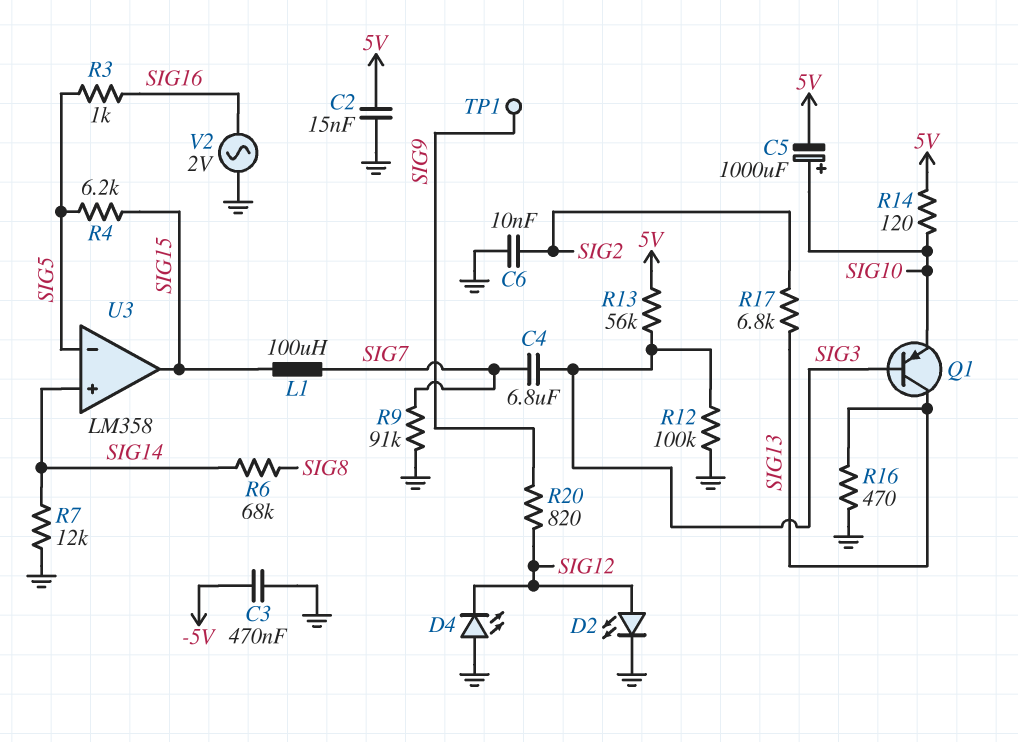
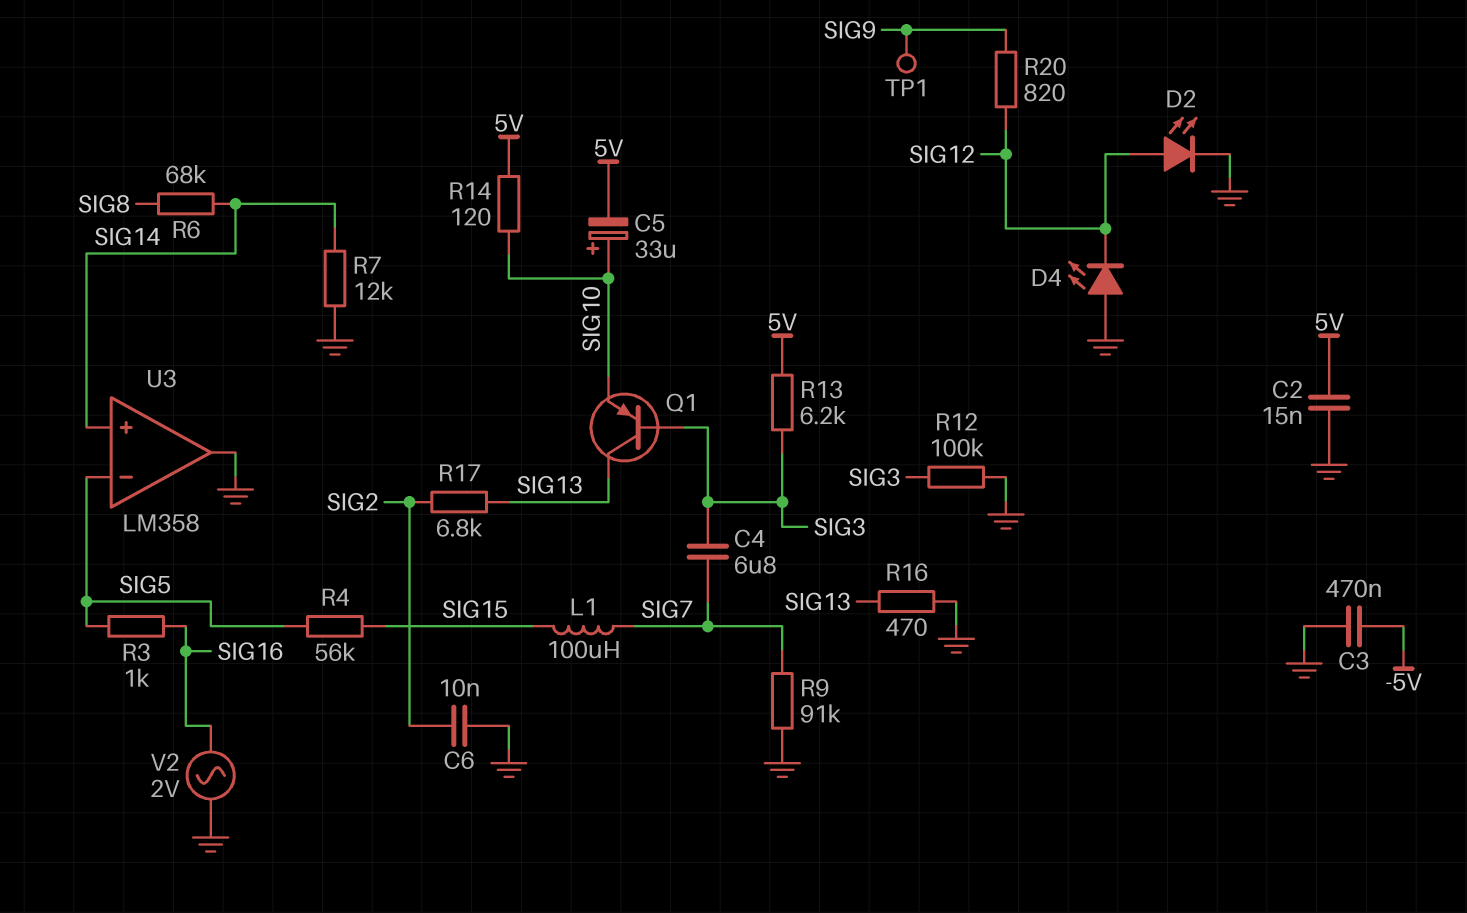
C5: 1000uF (plus SIG10, minus 5V) -> 33uF (plus SIG10, minus 5V)
R4: 6.2k (SIG5, SIG15) -> 56k (SIG5, SIG15)
R13: 56k (5V, SIG3) -> 6.2k (5V, SIG3)
U3 pin out: SIG15 -> GND

